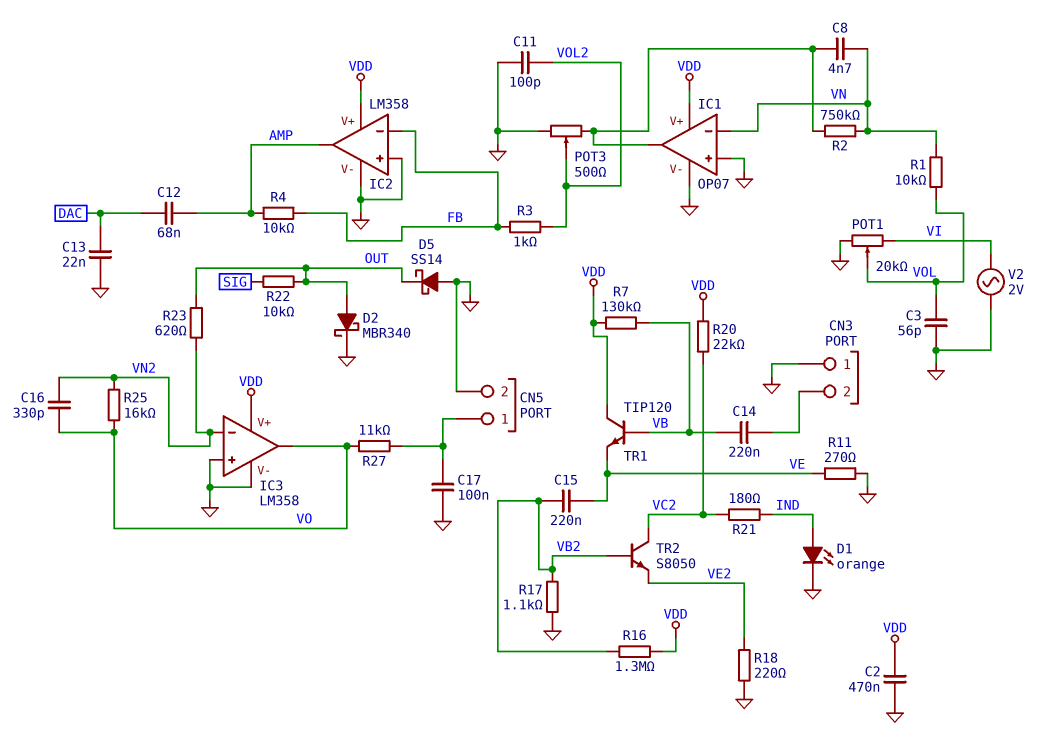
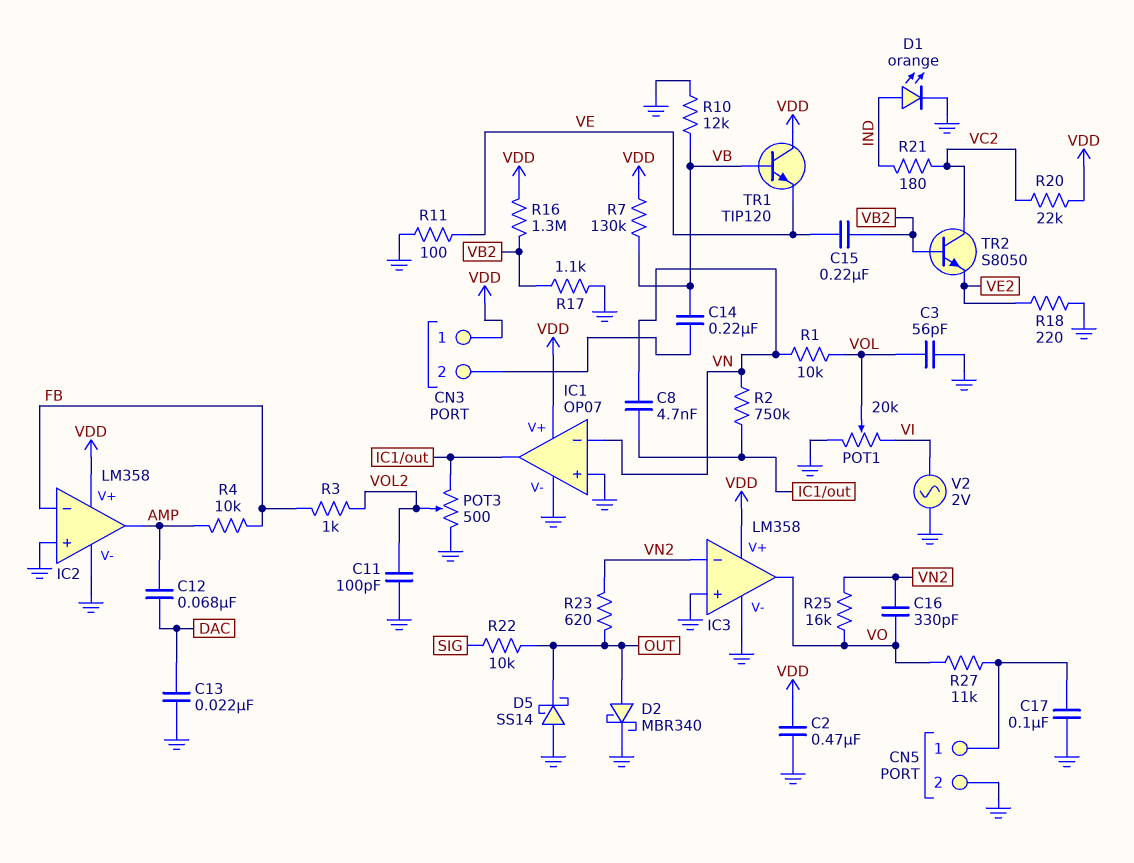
CN3 pin 1: GND -> VDD
R10: none -> 12k (GND, VB)
R11: 270 (GND, VE) -> 100 (GND, VE)

